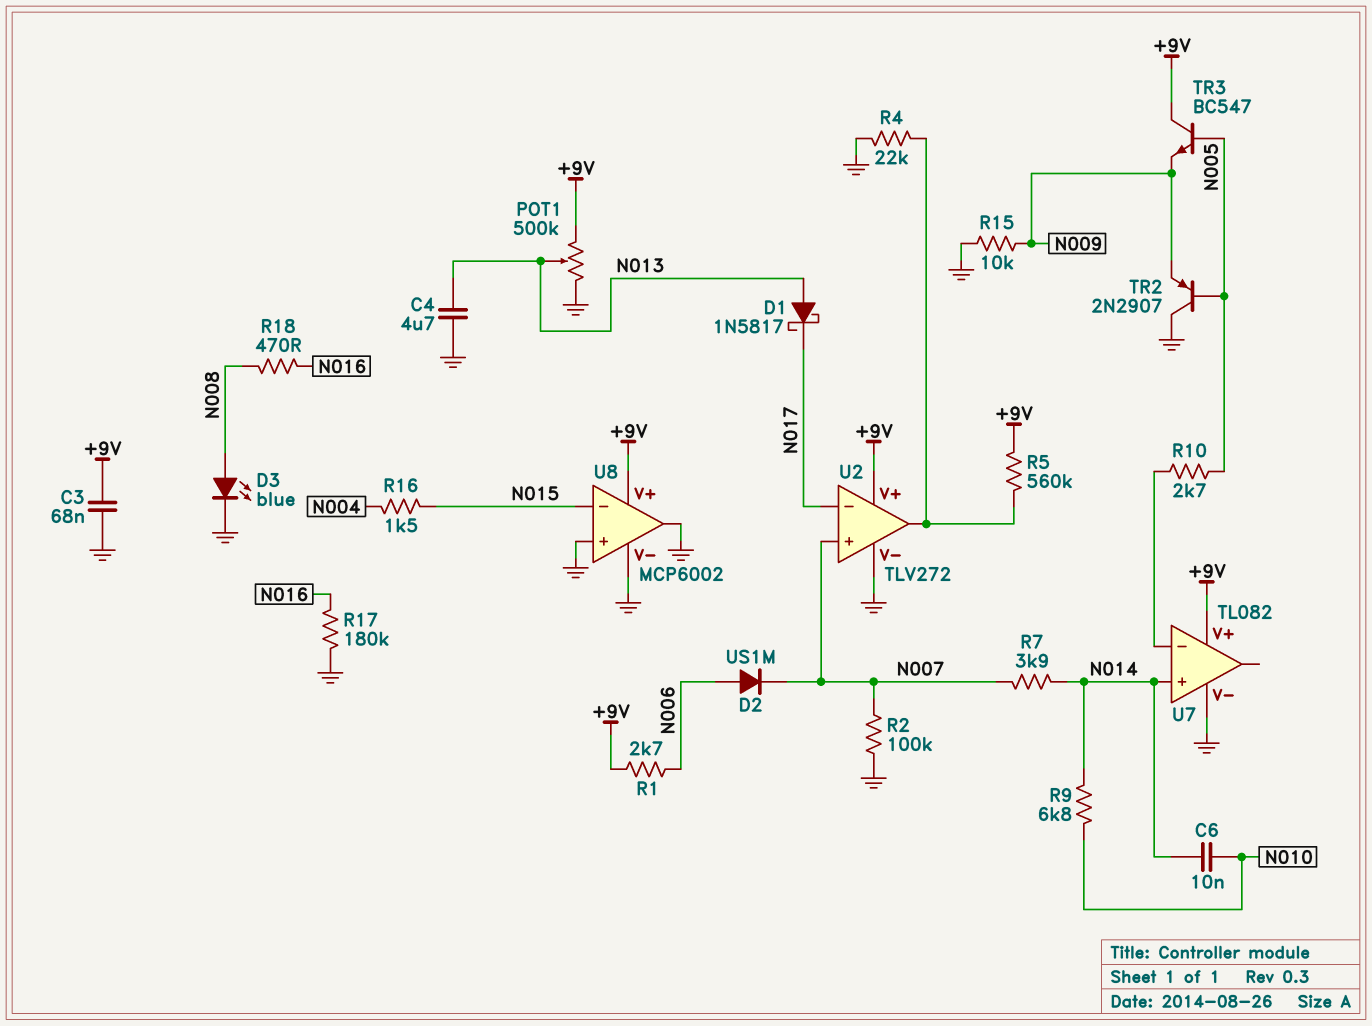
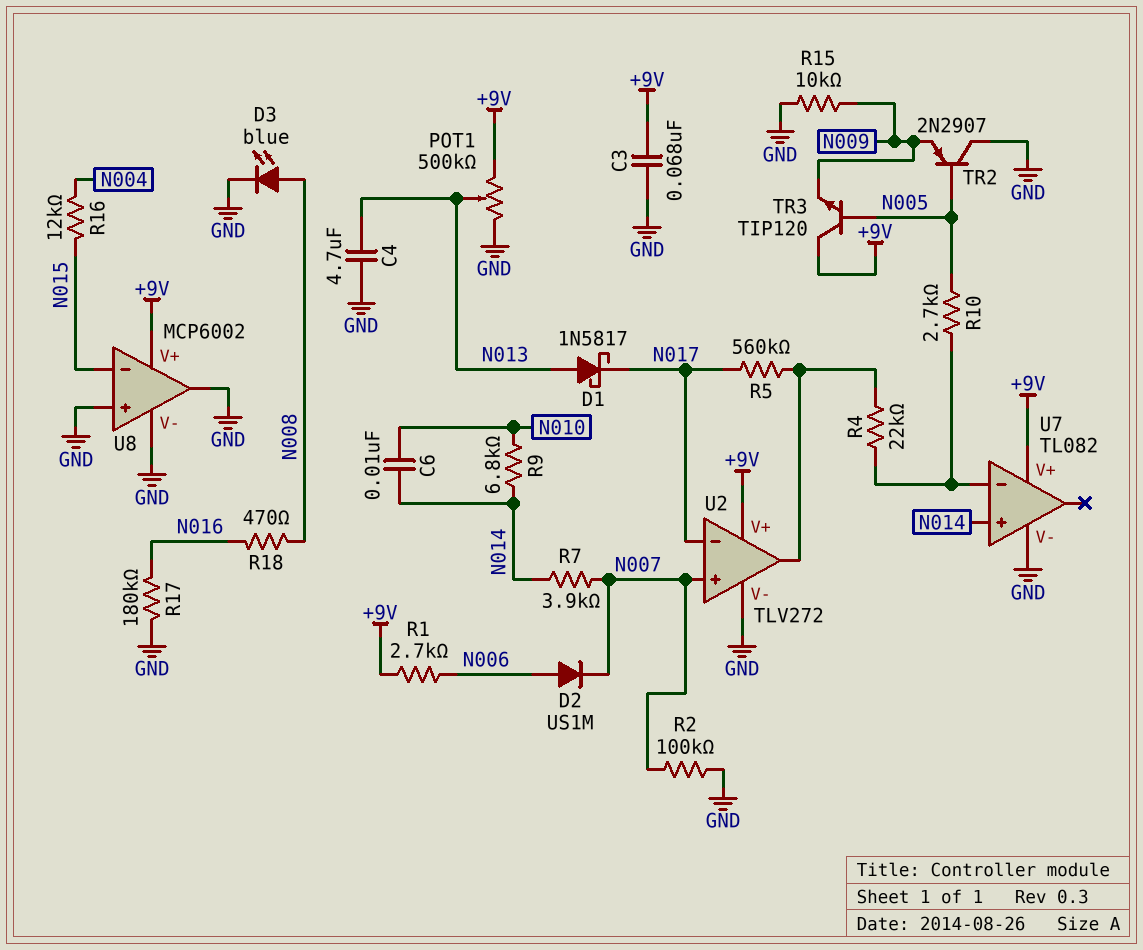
R4: 22k (GND, U2/out) -> 22k (U2/out, U7/in-)
R5: 560k (+9V, U2/out) -> 560k (N017, U2/out)
R16: 1.5k (N004, N015) -> 12k (N004, N015)
TR3: NPN BC547 (B N005, C +9V, E N009) -> NPN TIP120 (B N005, C +9V, E N009)

